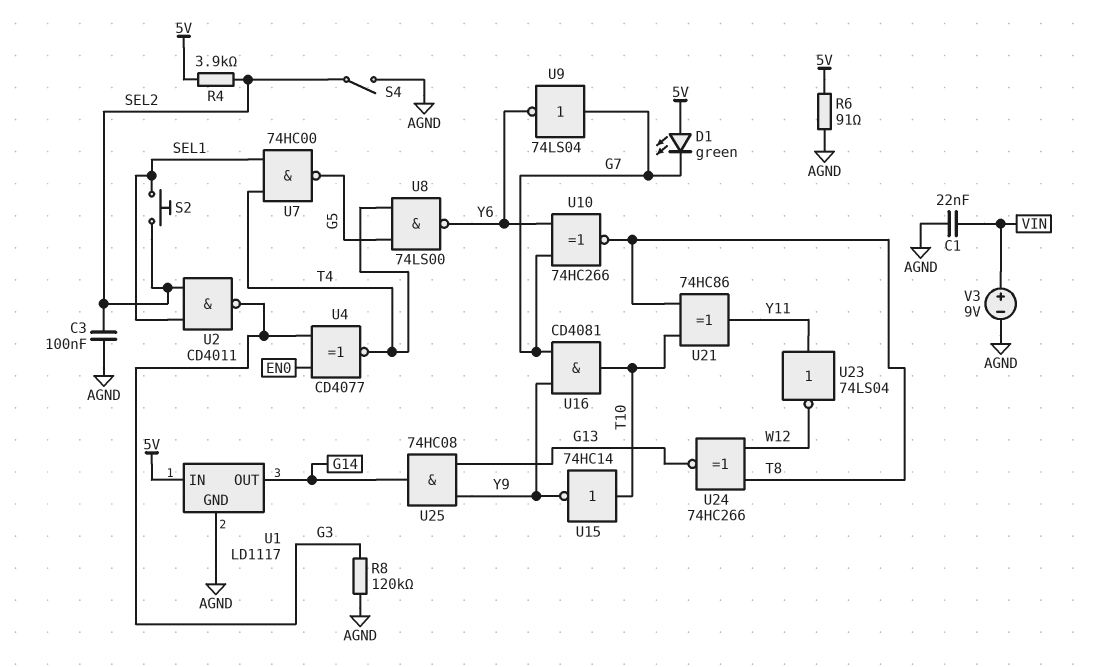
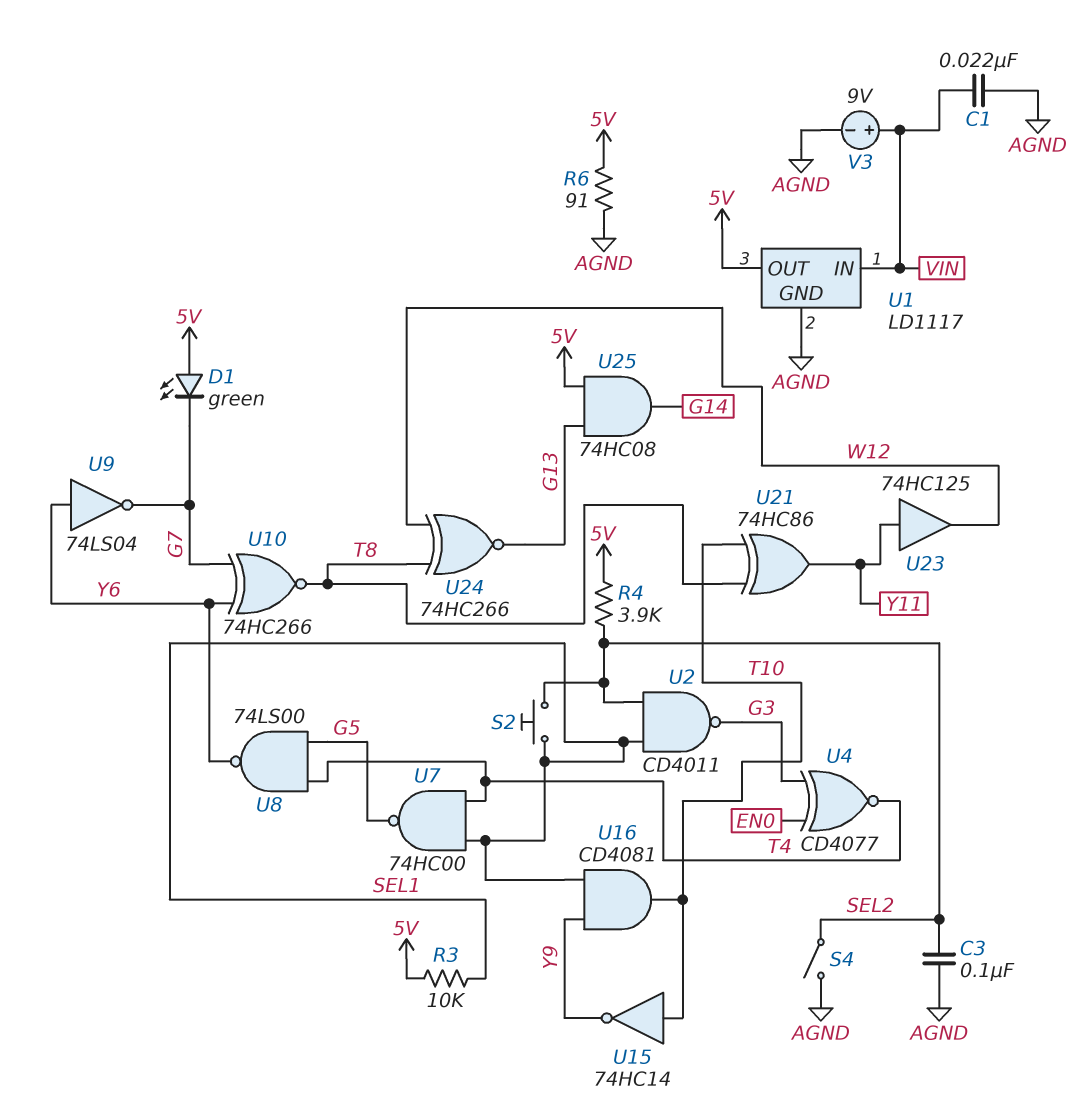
R3: none -> 10k (5V, SEL1)
R8: 120k (AGND, G3) -> none
U1 pin IN: 5V -> VIN
U1 pin OUT: G14 -> 5V
U9: NOT 74LS04 (in G7, out Y6) -> NOT 74LS04 (in Y6, out G7)
U16: AND CD4081 (in G7, in Y9, out T10) -> AND CD4081 (in SEL1, in Y9, out T10)
U23: NOT 74LS04 (in Y11, out W12) -> buffer 74HC125 (in Y11, out W12)
U25: AND 74HC08 (in G13, in Y9, out G14) -> AND 74HC08 (in 5V, in G13, out G14)

